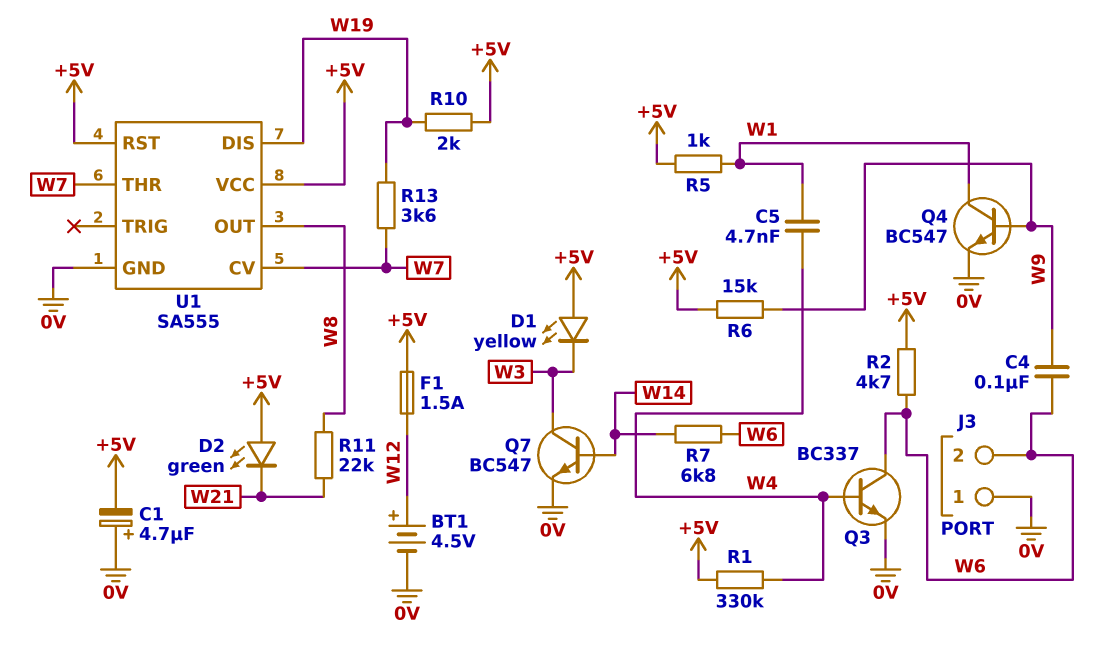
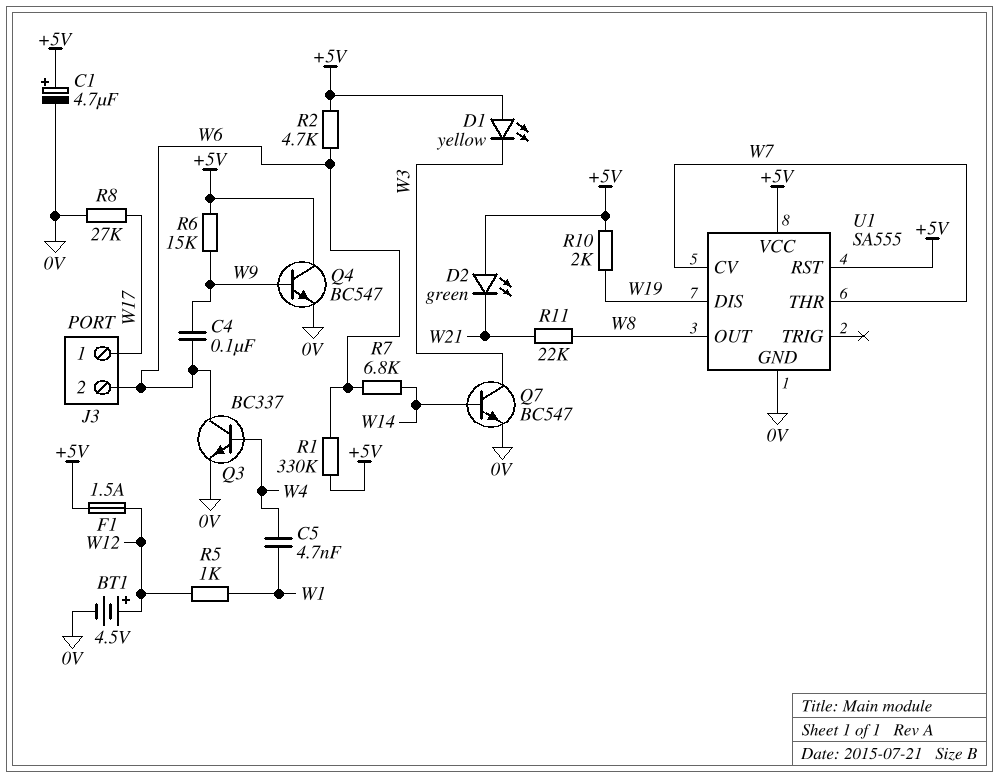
C1: 4.7uF (plus 0V, minus +5V) -> 4.7uF (plus +5V, minus 0V)
J3 pin 1: 0V -> W17
Q4: NPN BC547 (B W9, C W1, E 0V) -> NPN BC547 (B W9, C +5V, E 0V)
R1: 330k (+5V, W4) -> 330k (+5V, W6)
R5: 1k (+5V, W1) -> 1k (W1, W12)
R8: none -> 27k (0V, W17)
R13: 3.6k (W7, W19) -> none

